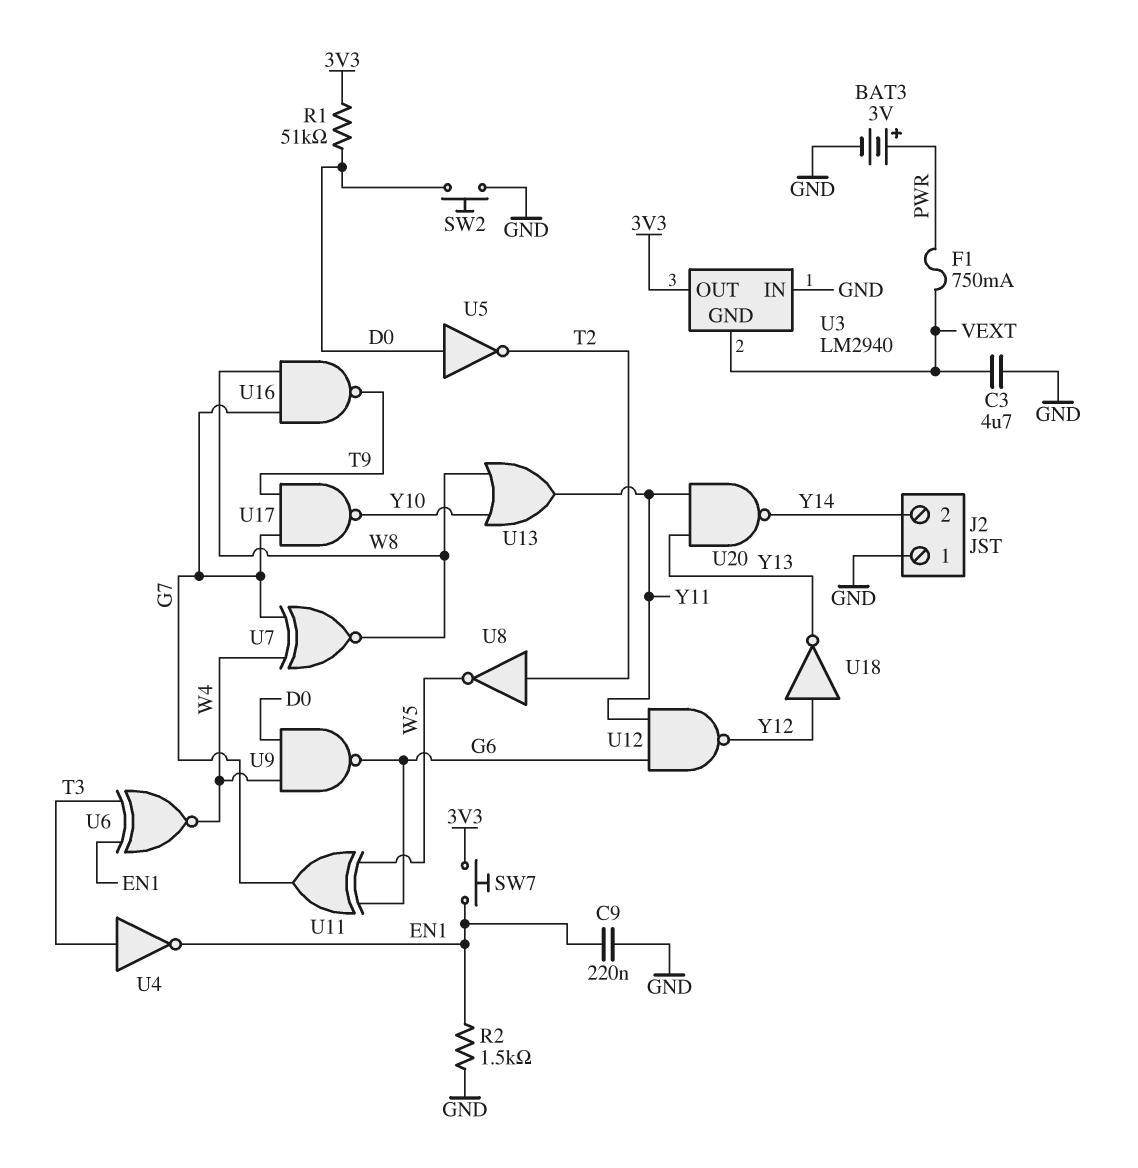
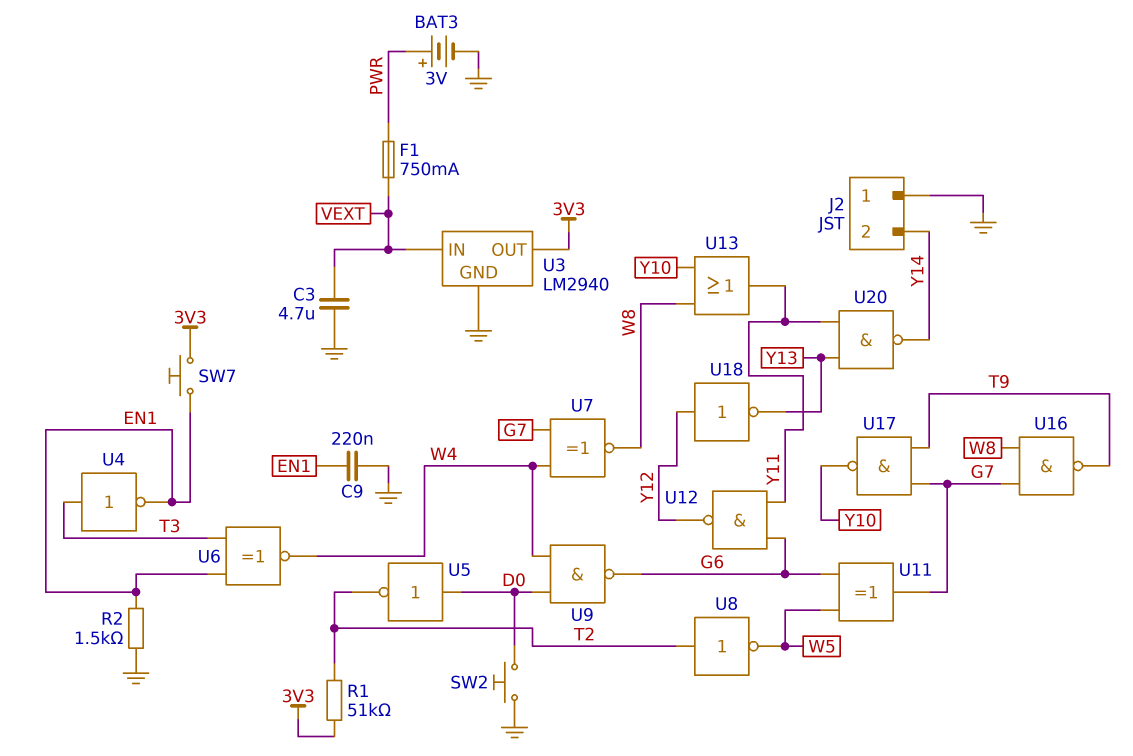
R1: 51k (3V3, D0) -> 51k (3V3, T2)
U3 pin GND: VEXT -> GND
U3 pin IN: GND -> VEXT

